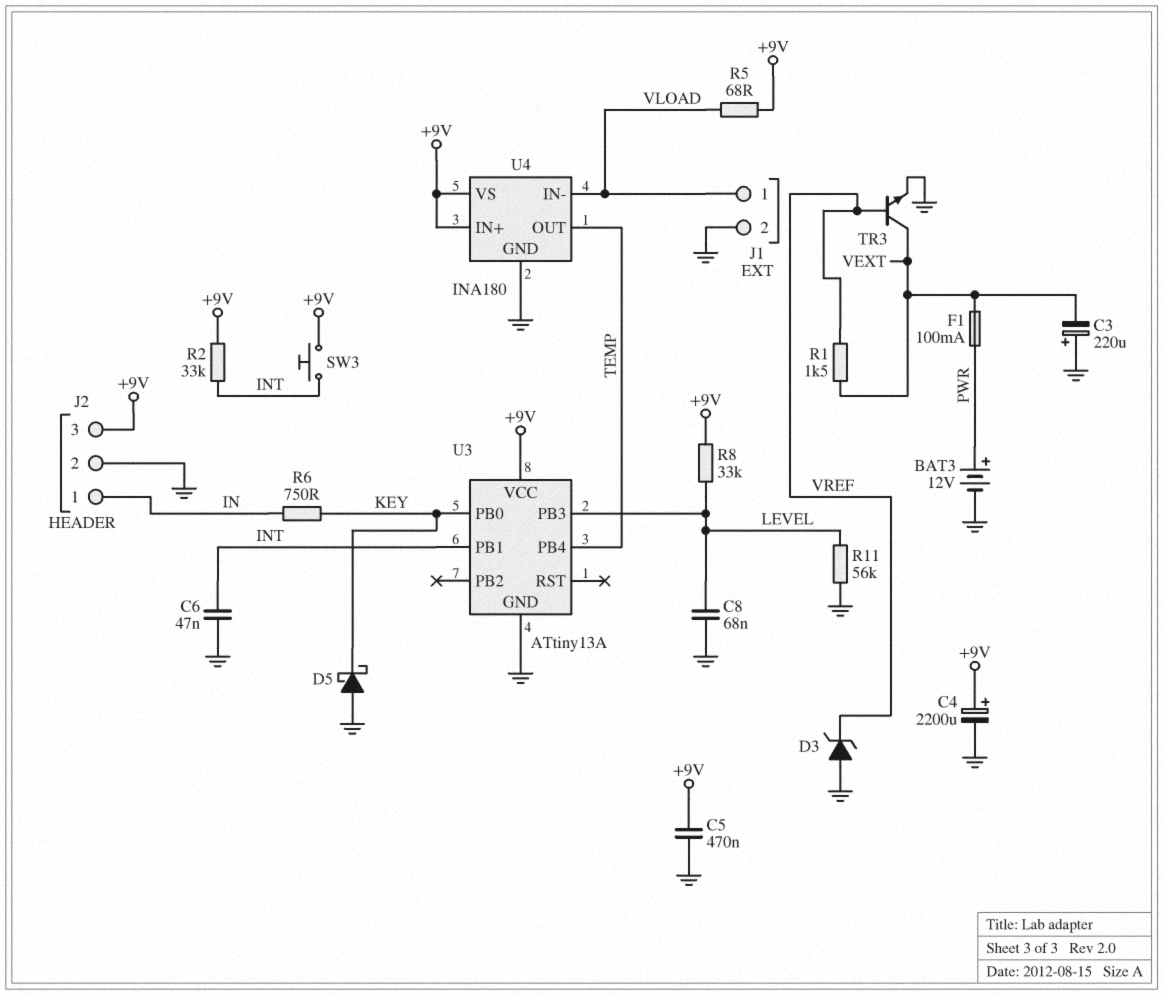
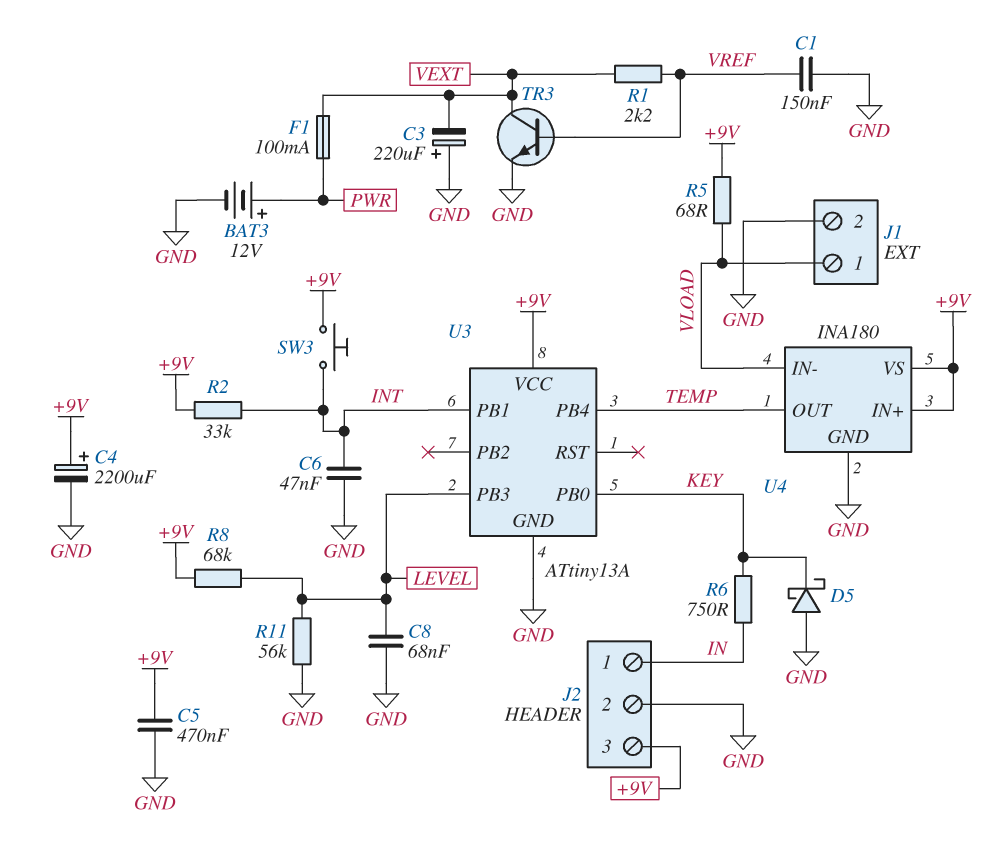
C1: none -> 150nF (GND, VREF)
D3: zener (A GND, K VREF) -> none
R1: 1.5k (VEXT, VREF) -> 2.2k (VEXT, VREF)
R8: 33k (+9V, LEVEL) -> 68k (+9V, LEVEL)

